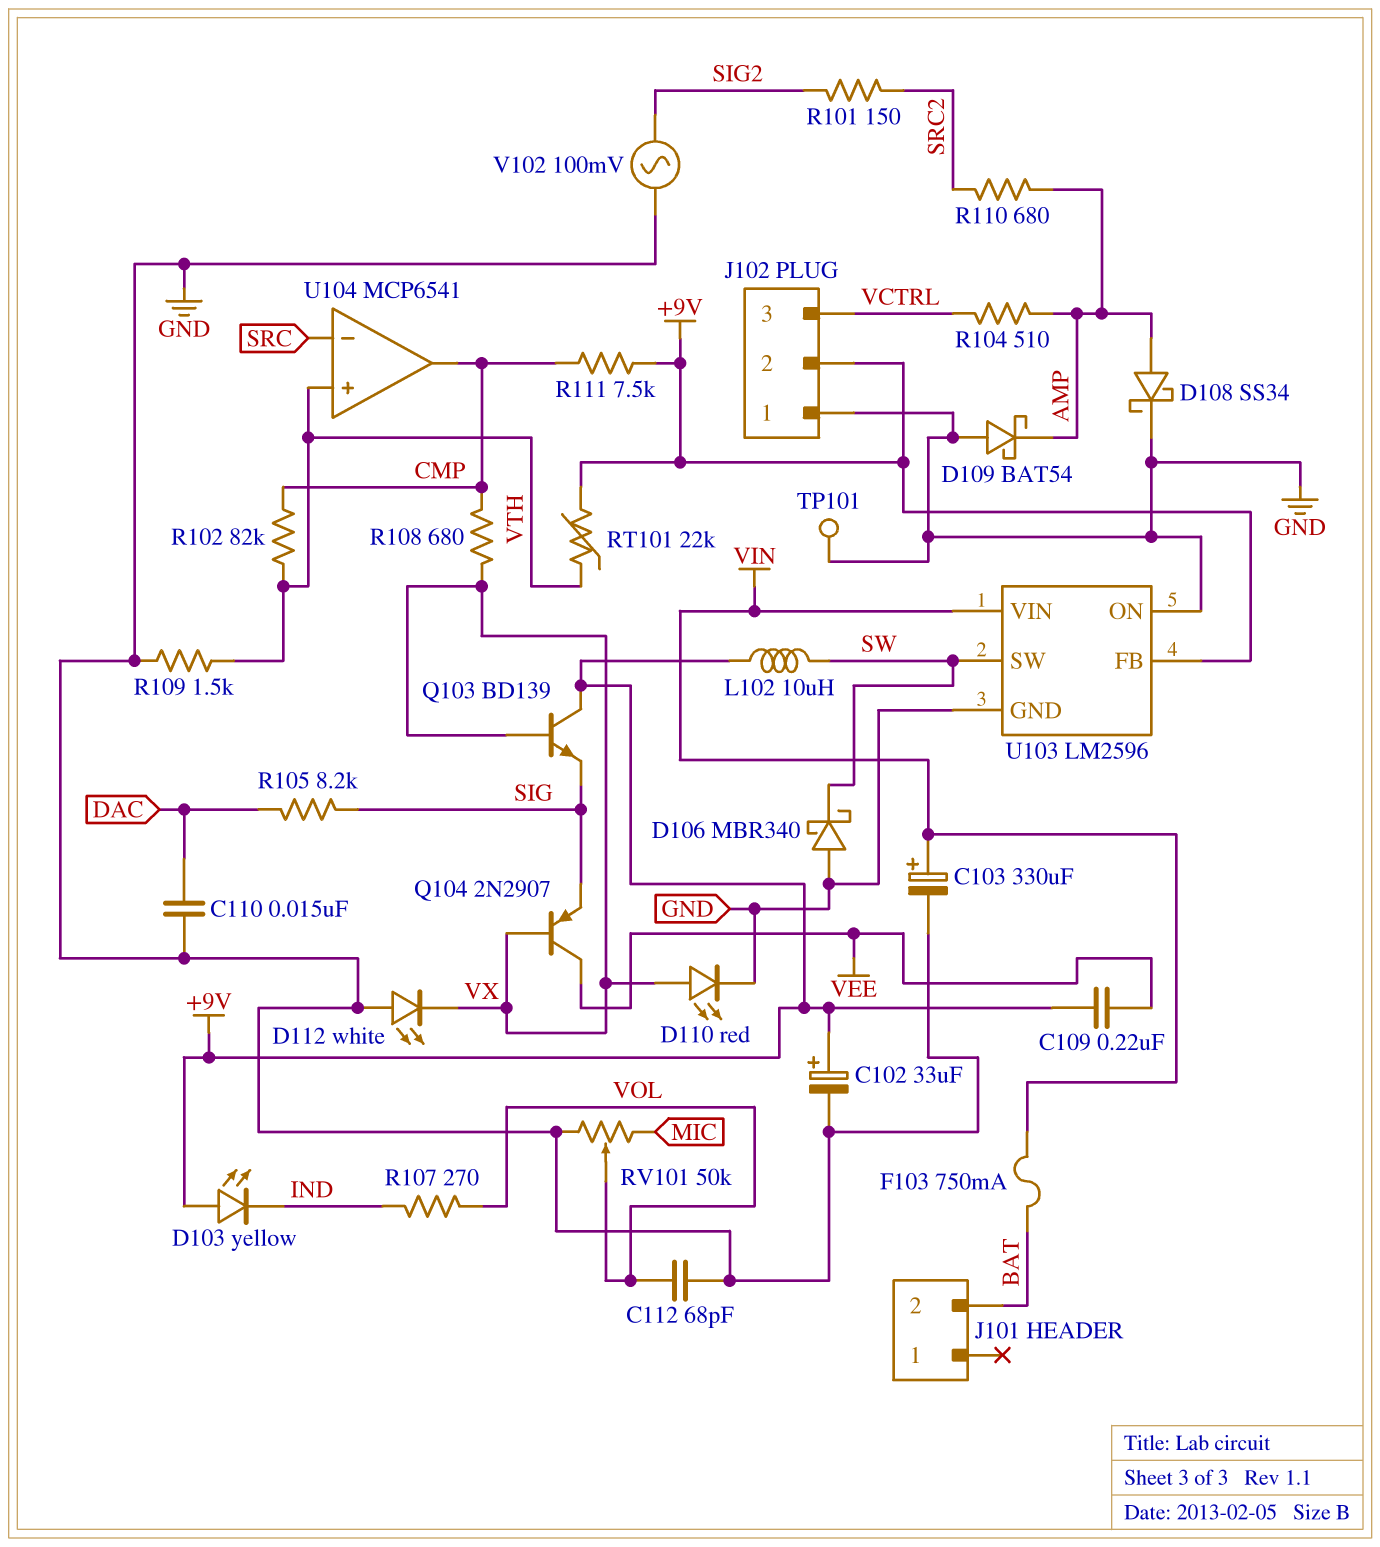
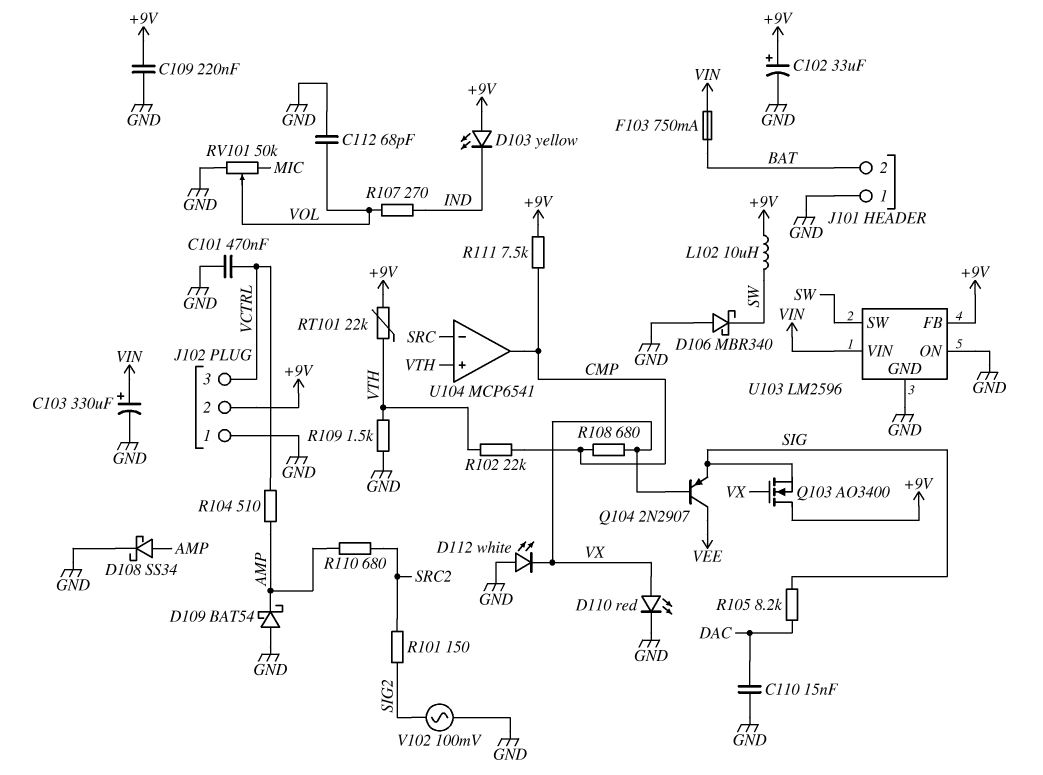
C101: none -> 470nF (GND, VCTRL)
C109: 220nF (+9V, VEE) -> 220nF (+9V, GND)
J101 pin 1: none -> GND
Q103: NPN BD139 (B VX, C +9V, E SIG) -> NMOS AO3400 (G VX, D +9V, S SIG)
R102: 82k (CMP, VTH) -> 22k (CMP, VTH)
TP101: test point (GND) -> none

